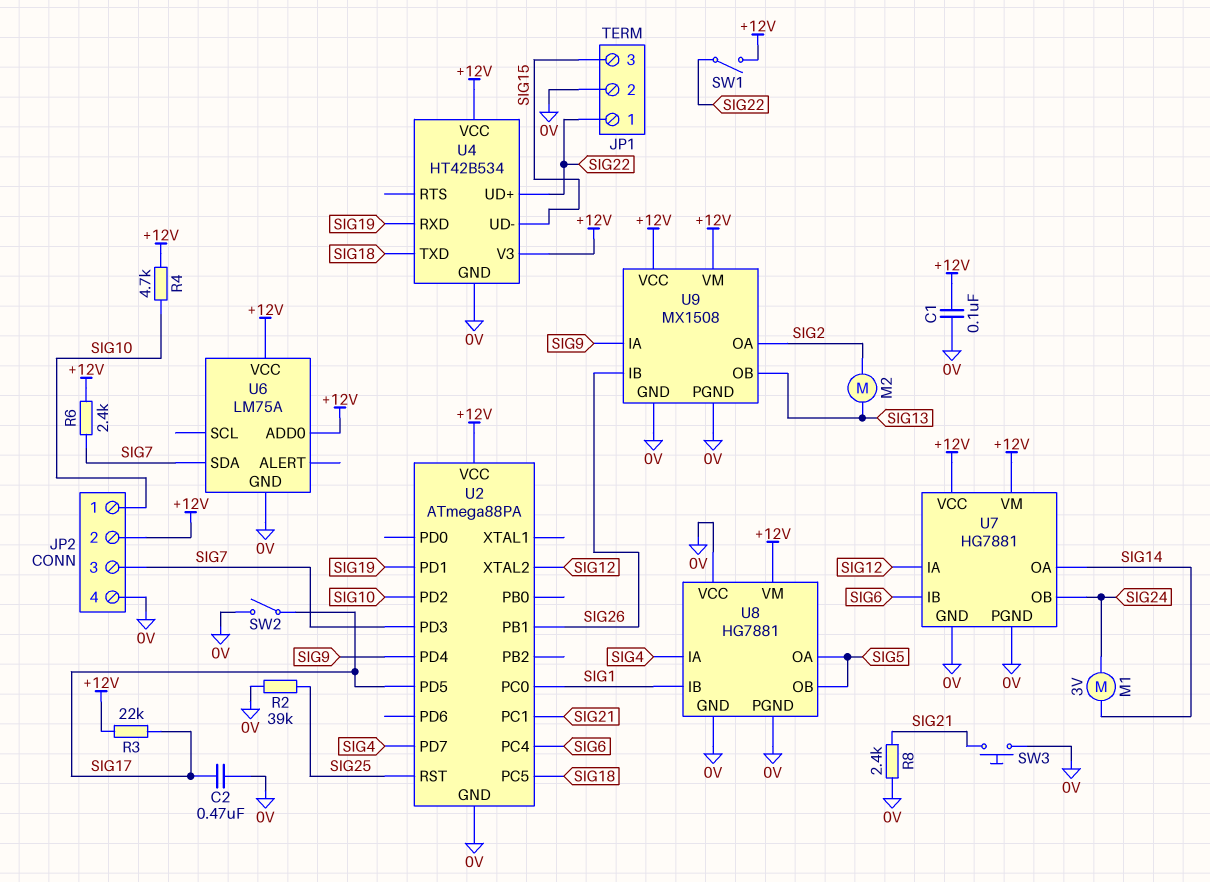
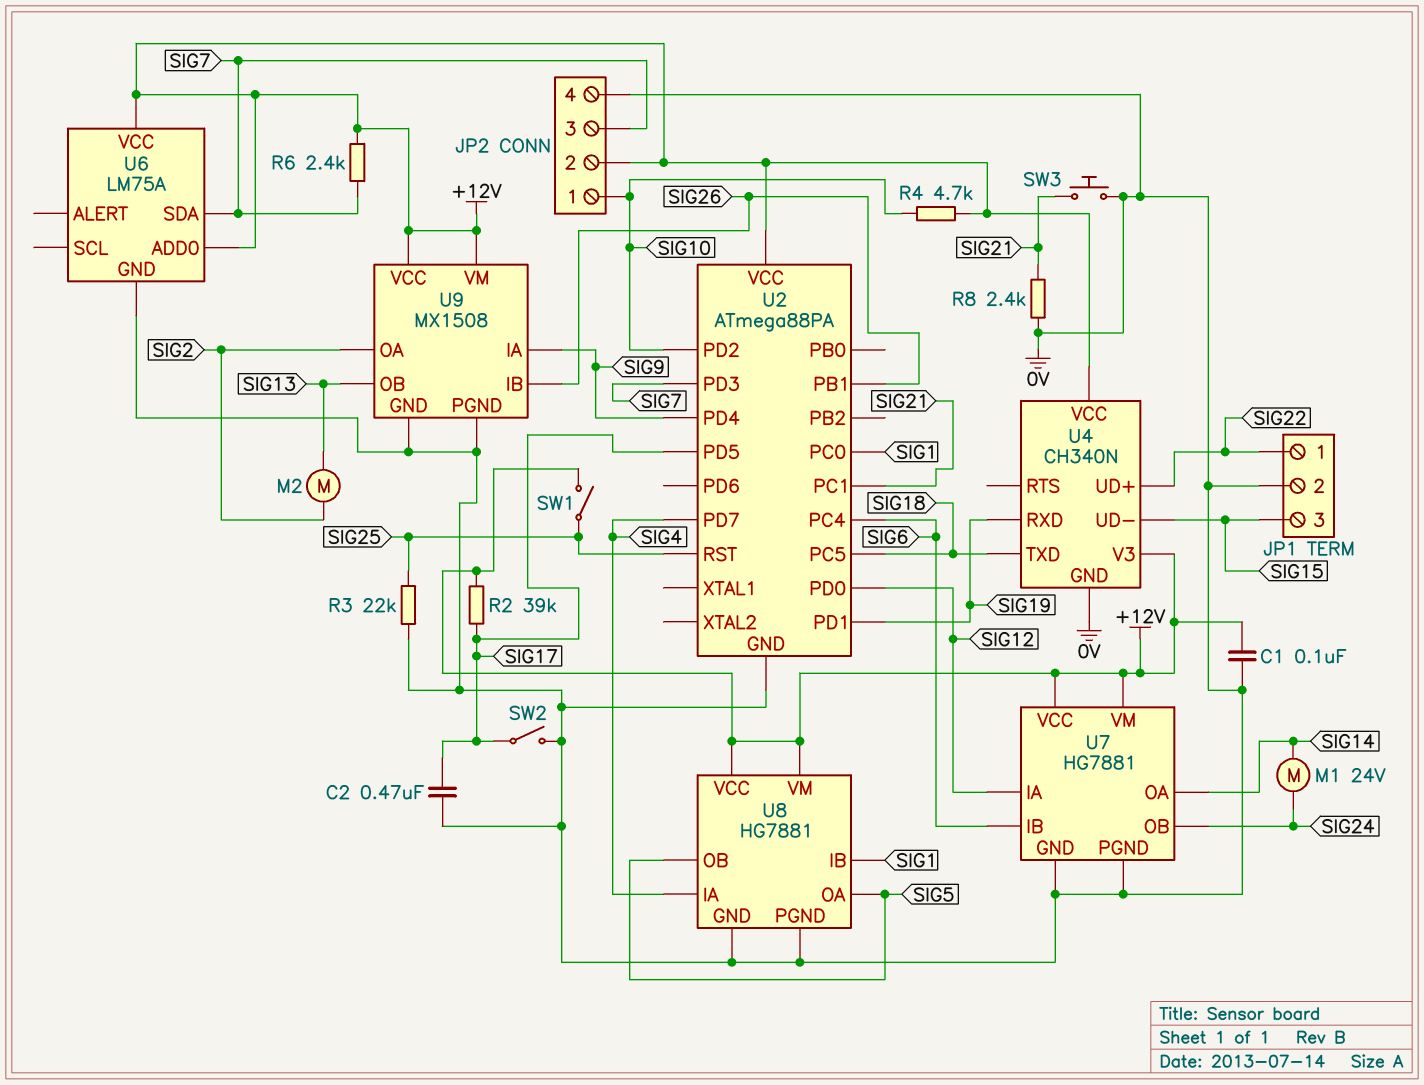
M1: motor 3V (SIG14, SIG24) -> motor 24V (SIG14, SIG24)
R2: 39k (0V, SIG25) -> 39k (+12V, SIG17)
R3: 22k (+12V, SIG17) -> 22k (0V, SIG25)
SW1: switch (+12V, SIG22) -> switch (+12V, SIG25)
U2 pin PD0: none -> SIG12
U2 pin XTAL2: SIG12 -> none
U4: HT42B534 -> CH340N
U8 pin VCC: 0V -> +12V

